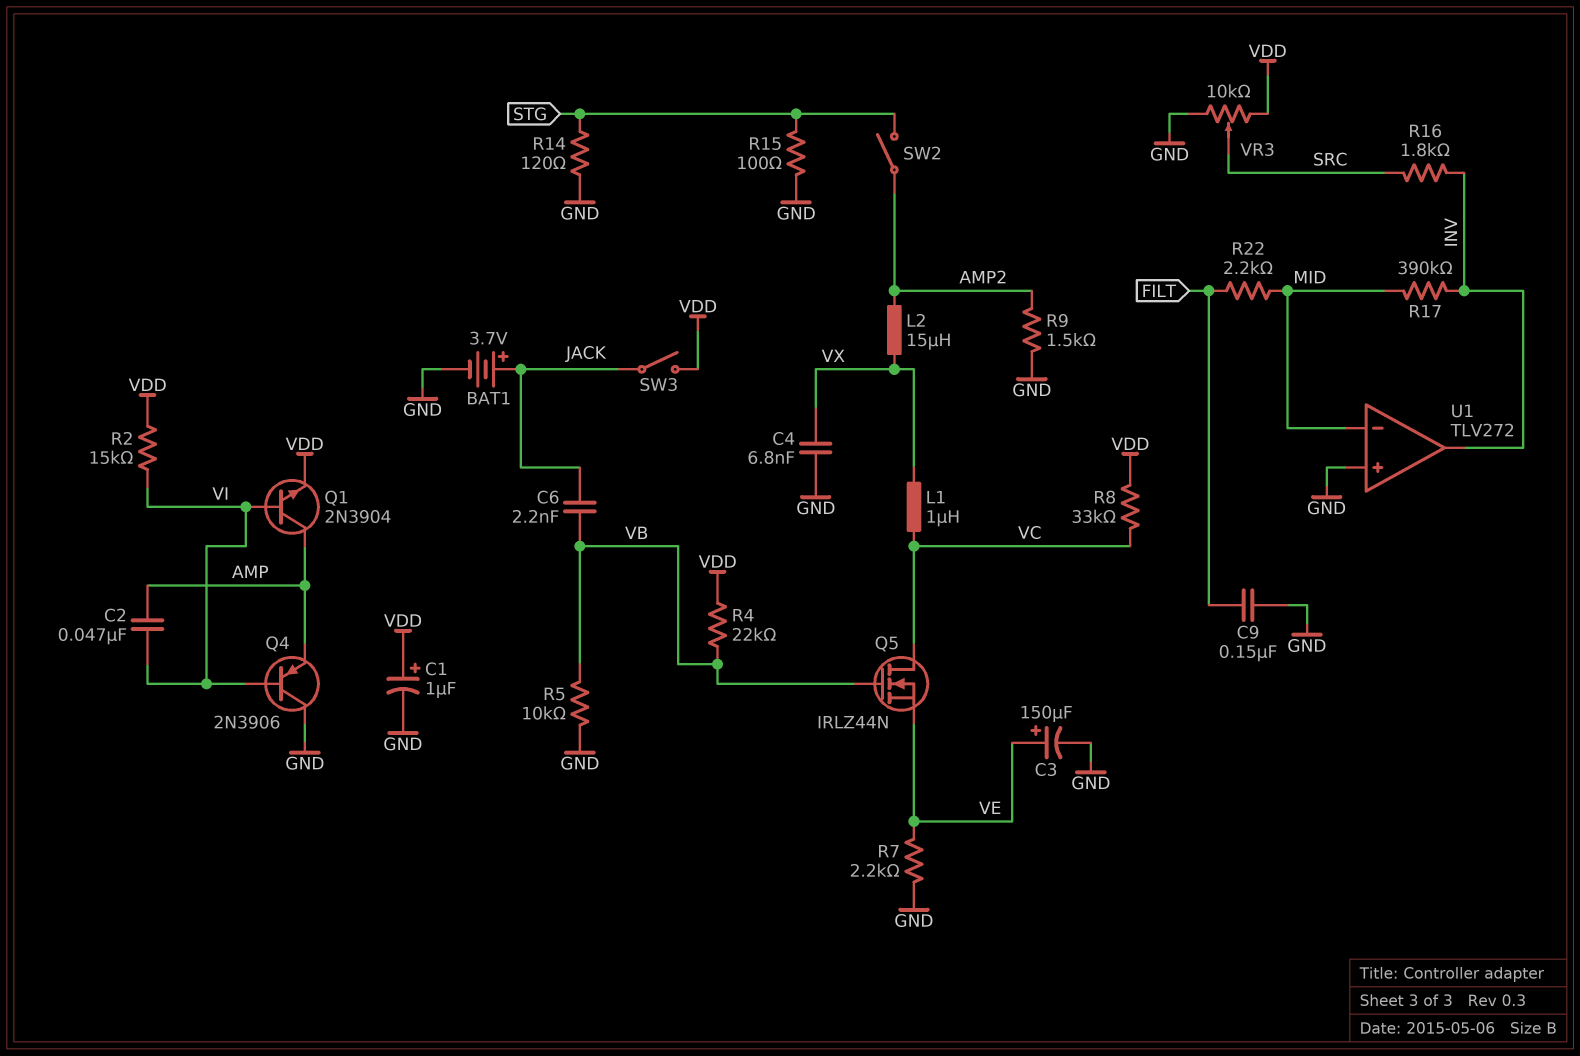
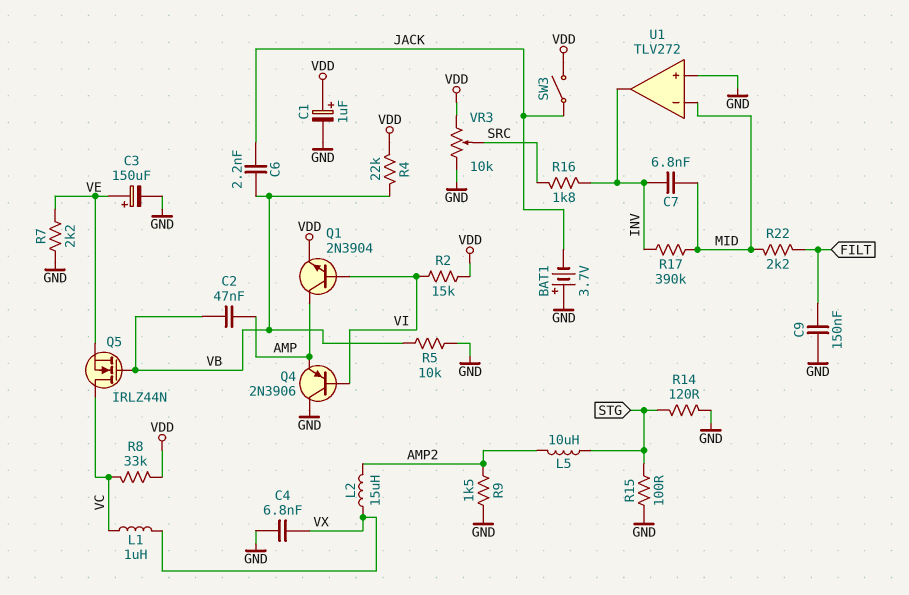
BAT1: 3.7V (plus JACK, minus GND) -> 3.7V (plus GND, minus JACK)
C2: 47nF (AMP, VI) -> 47nF (AMP, VB)
C7: none -> 6.8nF (INV, MID)
L5: none -> 10uH (AMP2, STG)
SW2: switch (AMP2, STG) -> none

